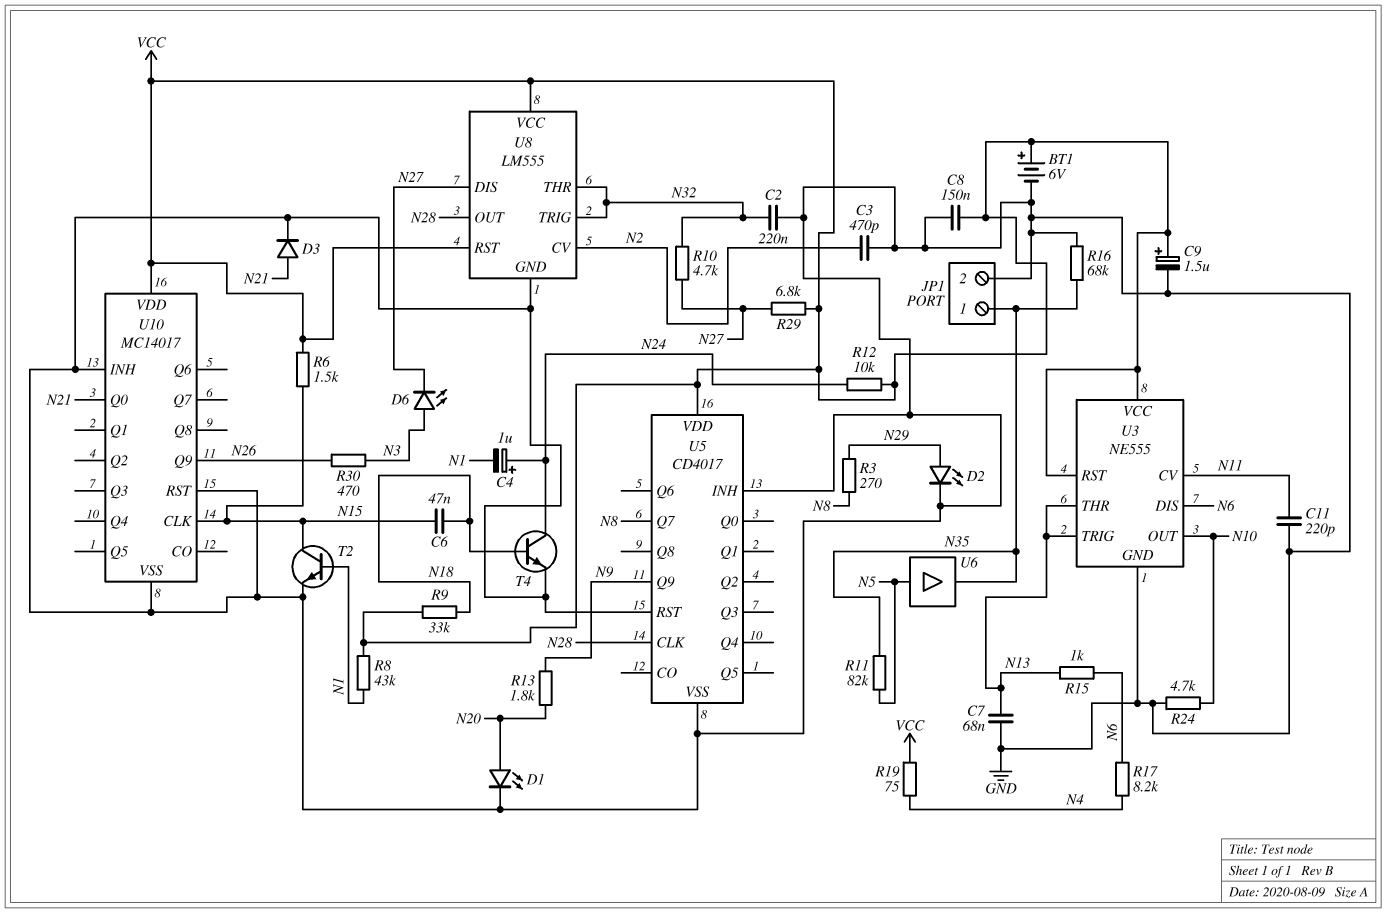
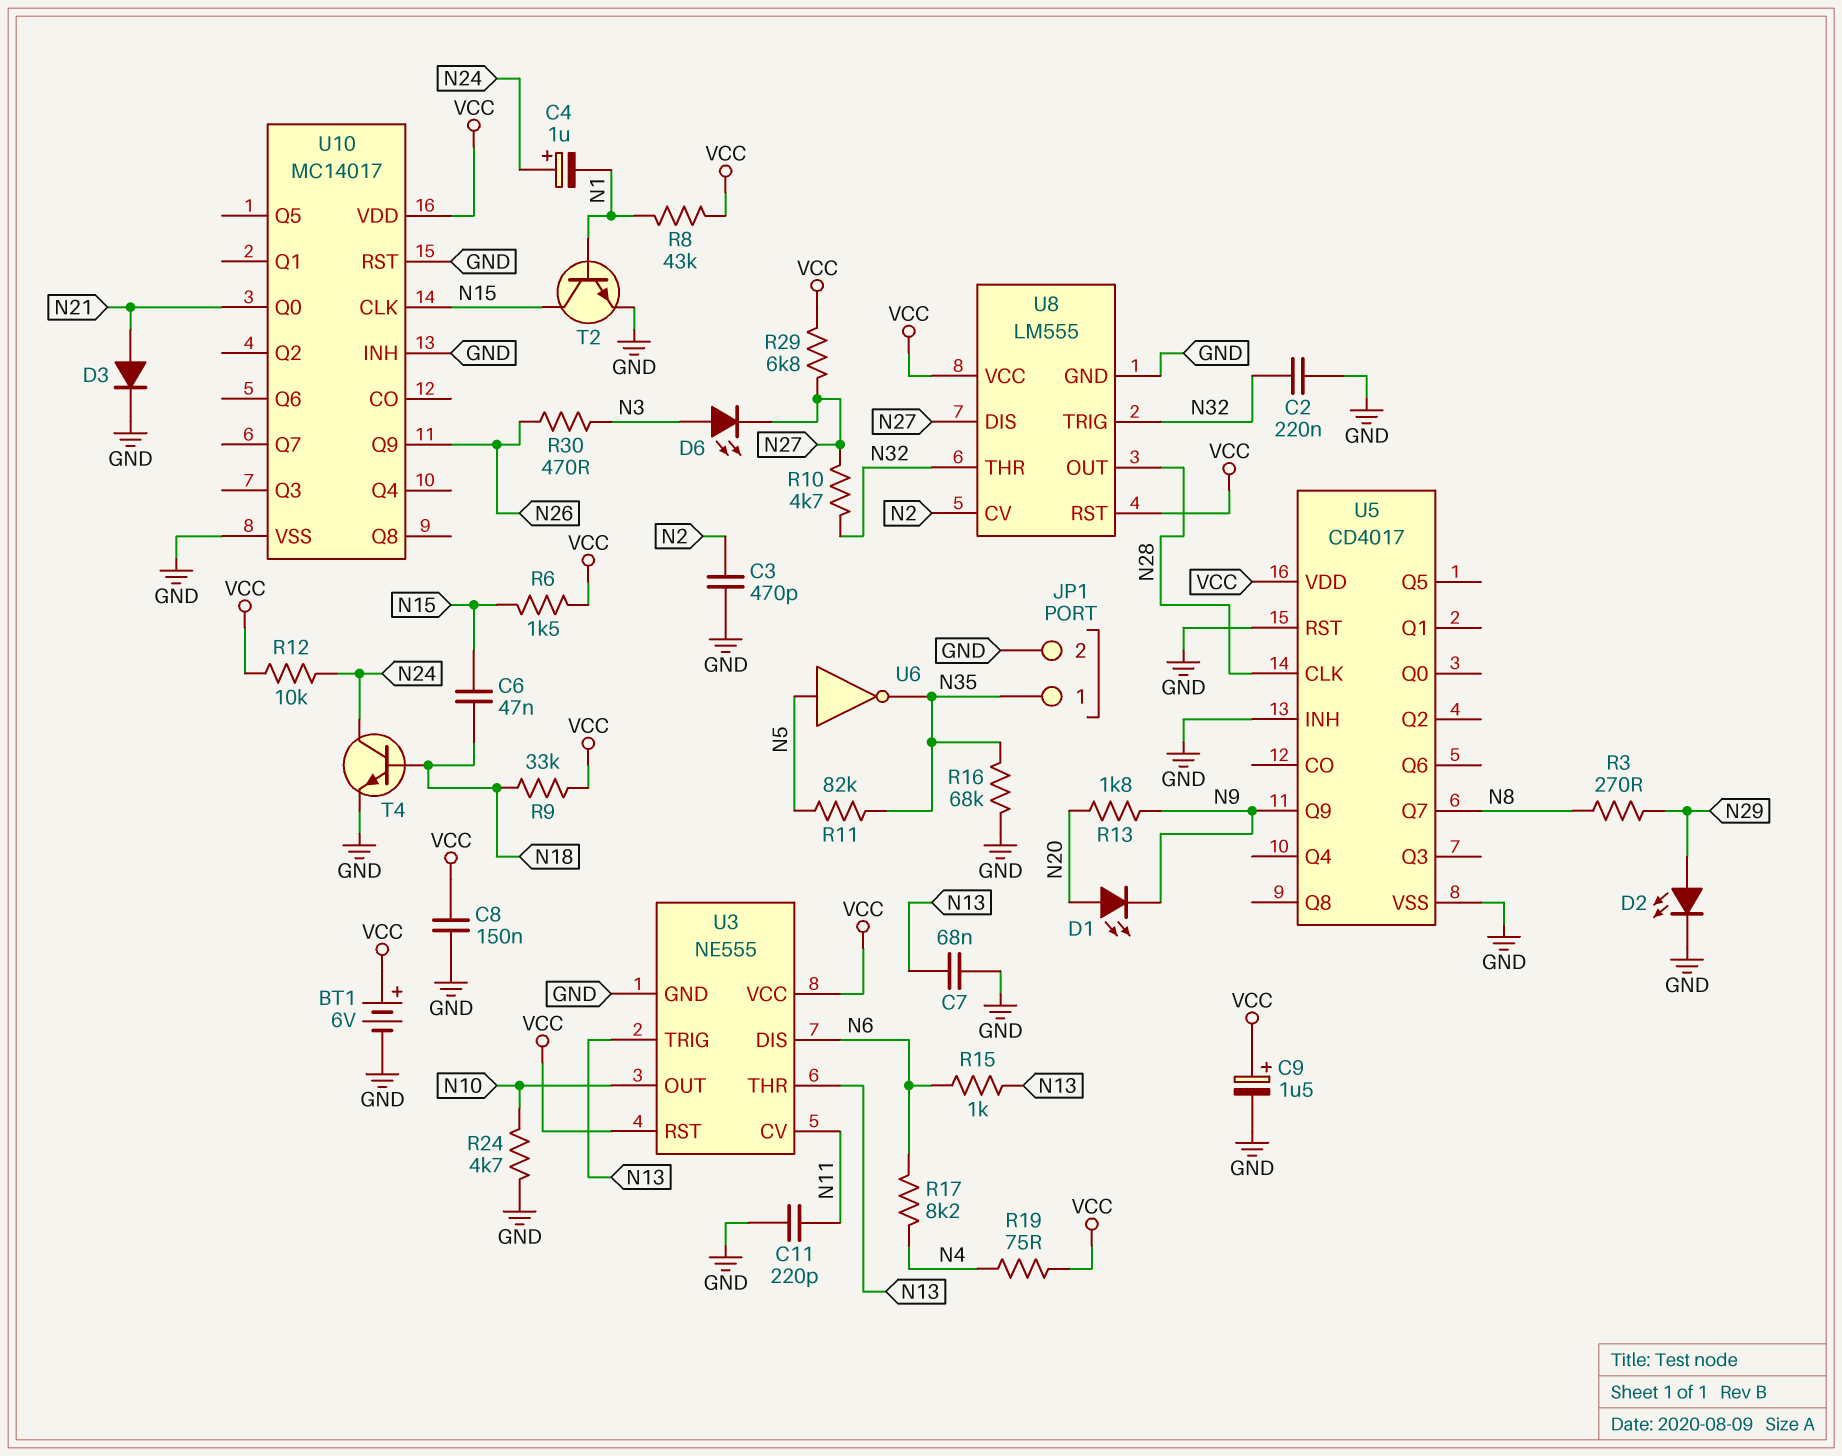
D1: LED (A N20, K GND) -> LED (A N20, K N9)
U6: buffer (in N5, out N35) -> NOT (in N5, out N35)

